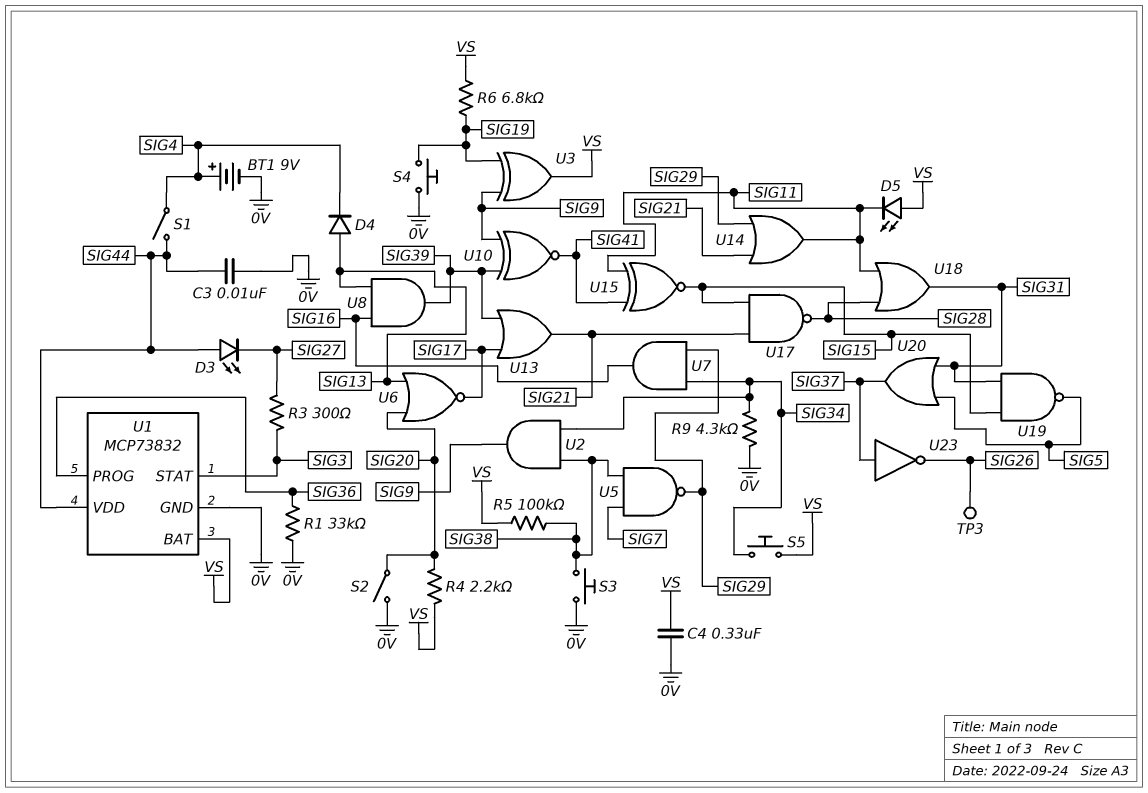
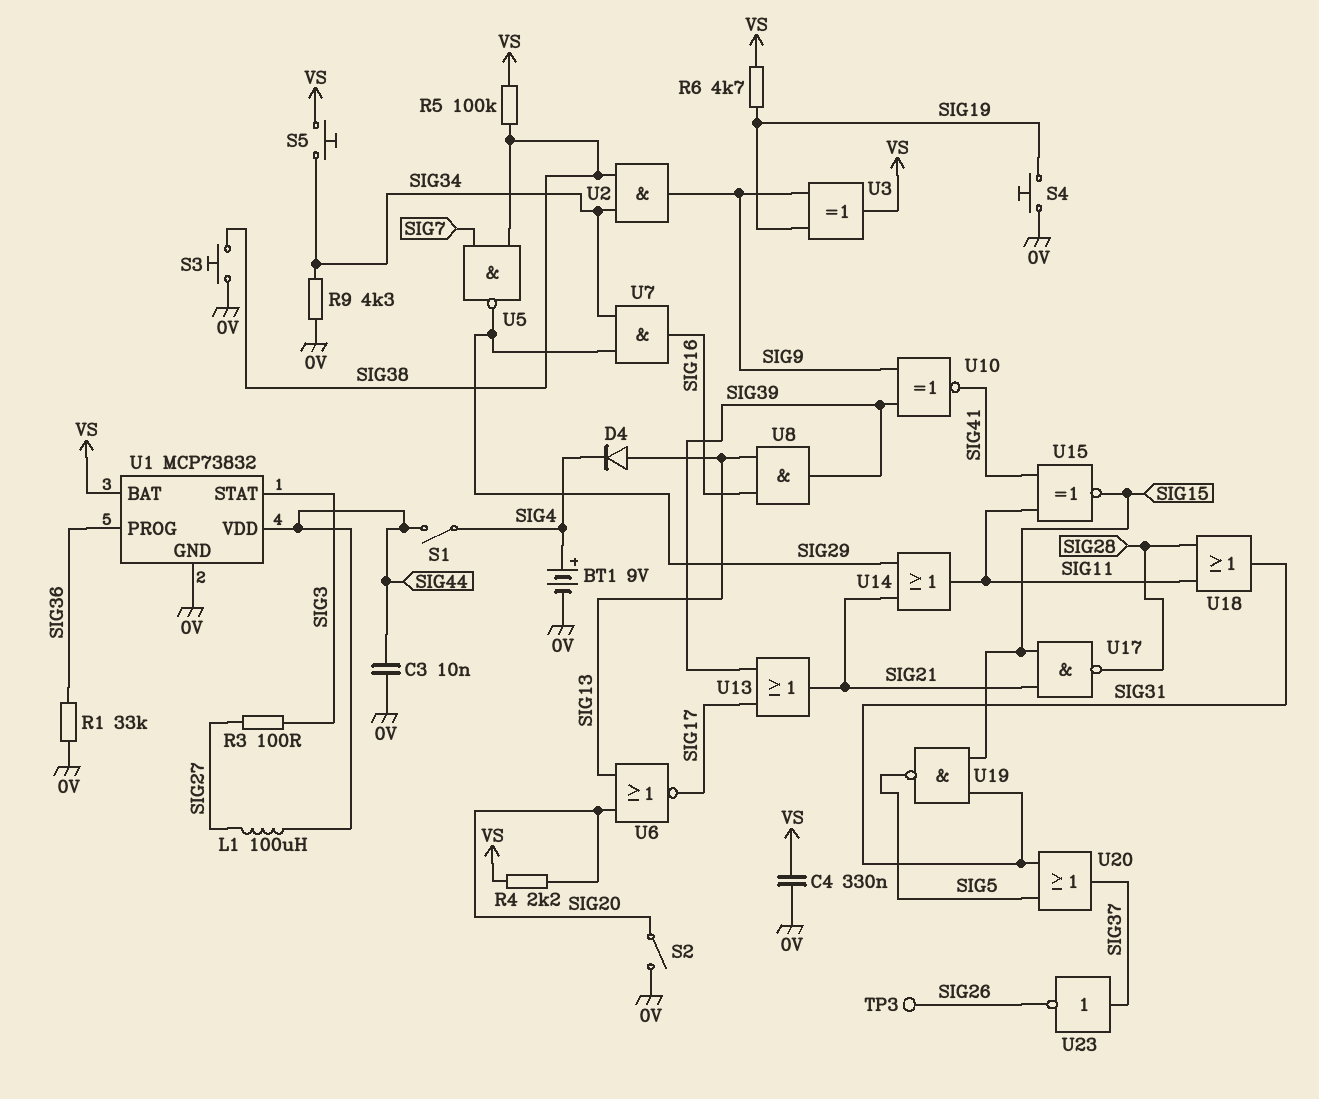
D3: LED (A SIG44, K SIG27) -> none
D5: LED (A VS, K SIG11) -> none
L1: none -> 100uH (SIG27, SIG44)
R3: 300 (SIG3, SIG27) -> 100 (SIG3, SIG27)
R6: 6.8k (SIG19, VS) -> 4.7k (SIG19, VS)

